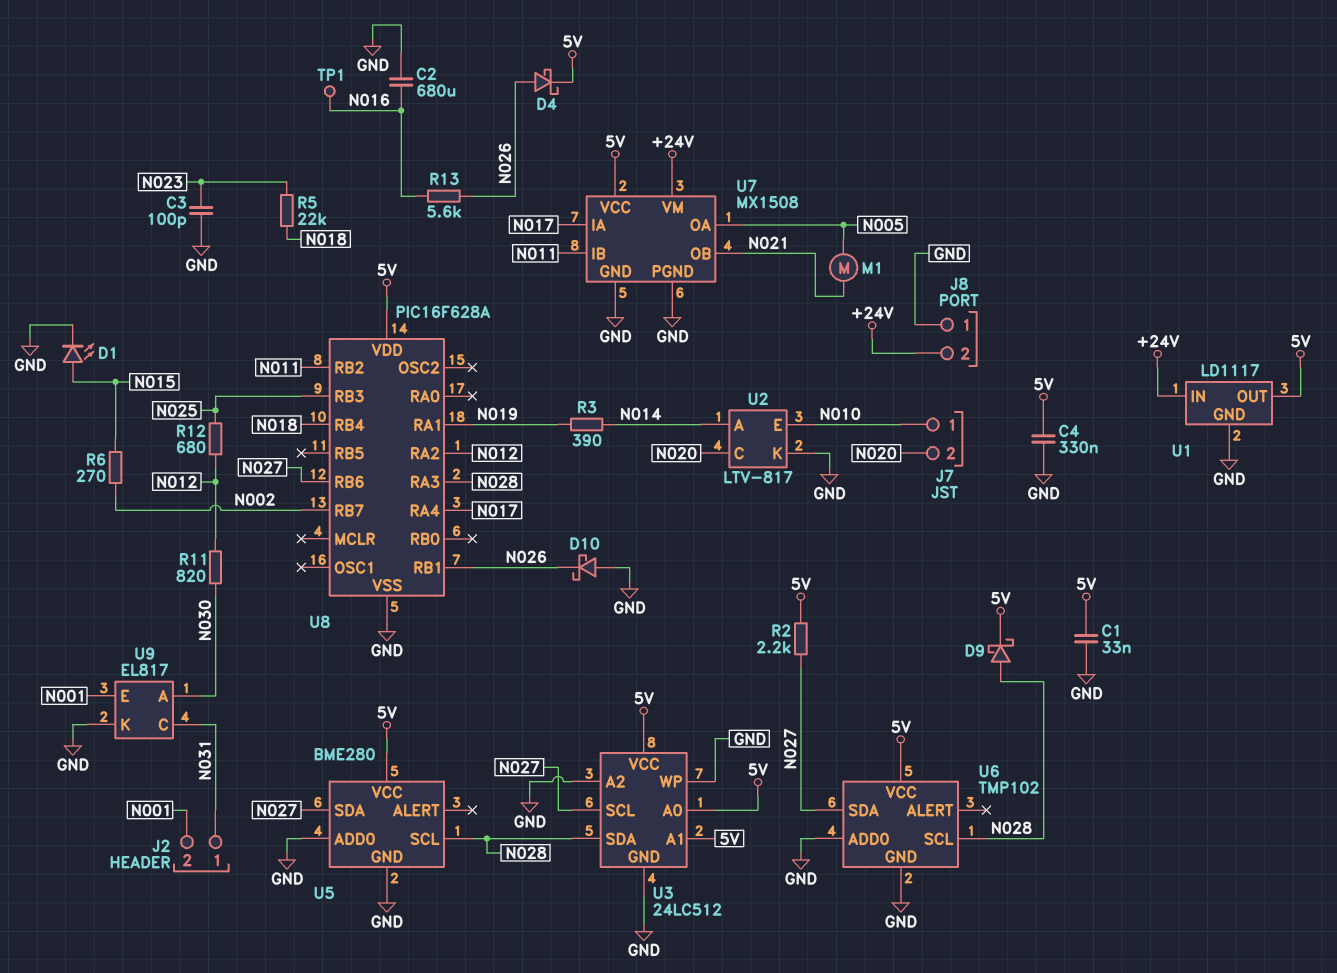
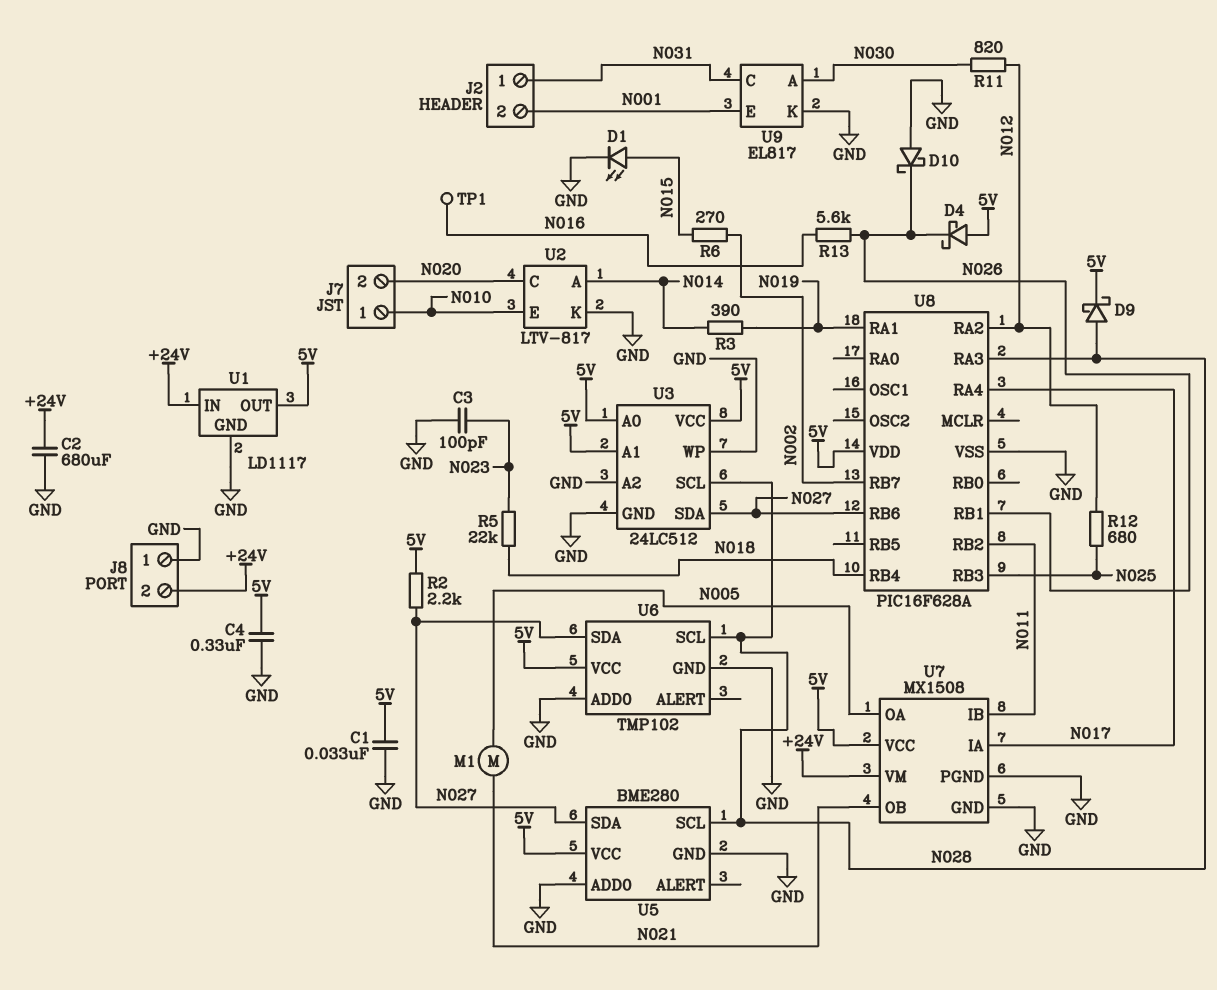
C2: 680uF (GND, N016) -> 680uF (+24V, GND)
D4: schottky (A N026, K 5V) -> schottky (A 5V, K N026)
U3 pin SCL: N027 -> N028
U3 pin SDA: N028 -> N027

